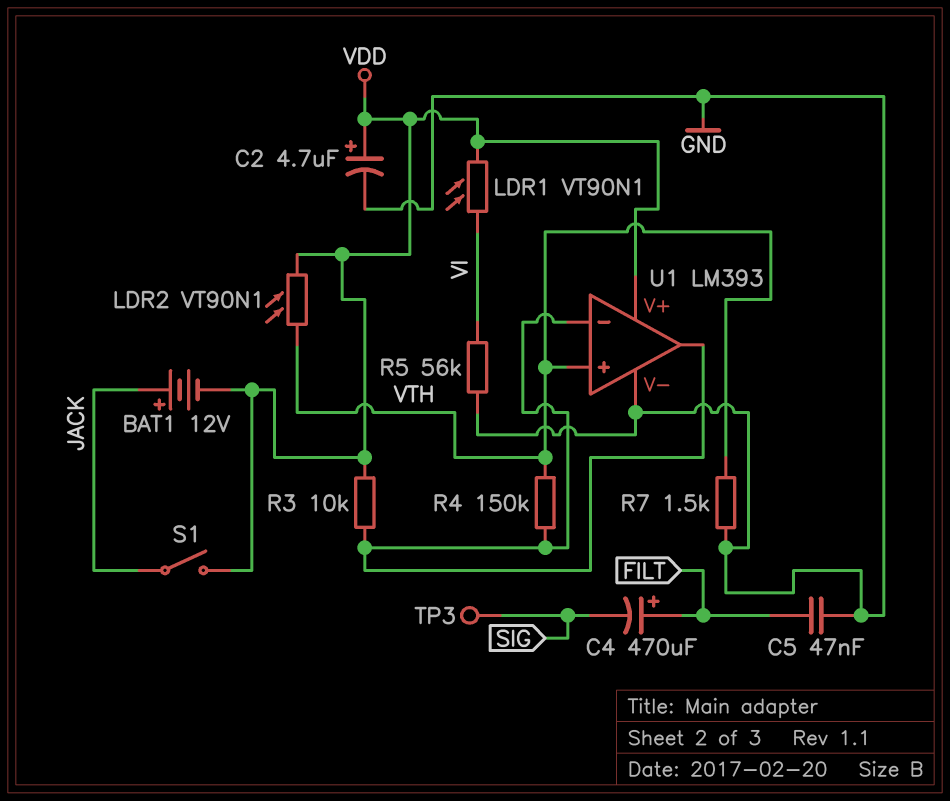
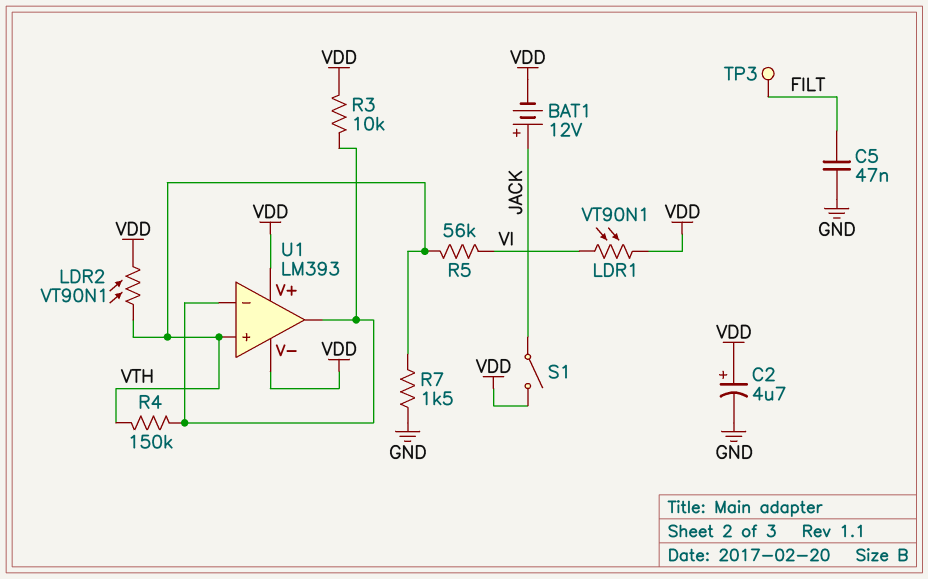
C4: 470uF (plus FILT, minus SIG) -> none
R5: 56k (GND, VI) -> 56k (VI, VTH)
TP3: test point (SIG) -> test point (FILT)
U1 pin V-: GND -> VDD

